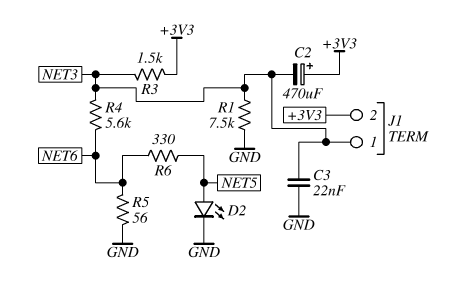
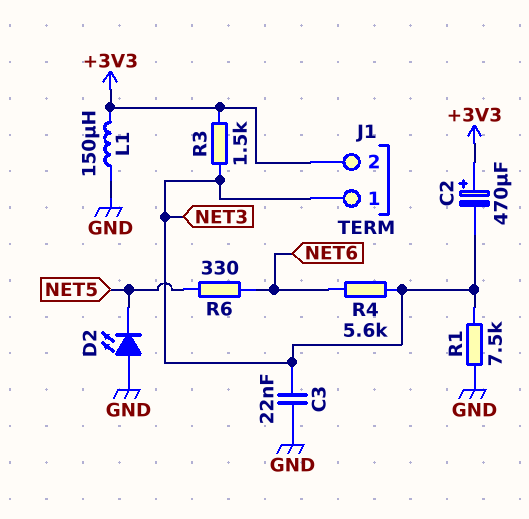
D2: LED (A NET5, K GND) -> LED (A GND, K NET5)
L1: none -> 150uH (+3V3, GND)
R5: 56 (GND, NET6) -> none

